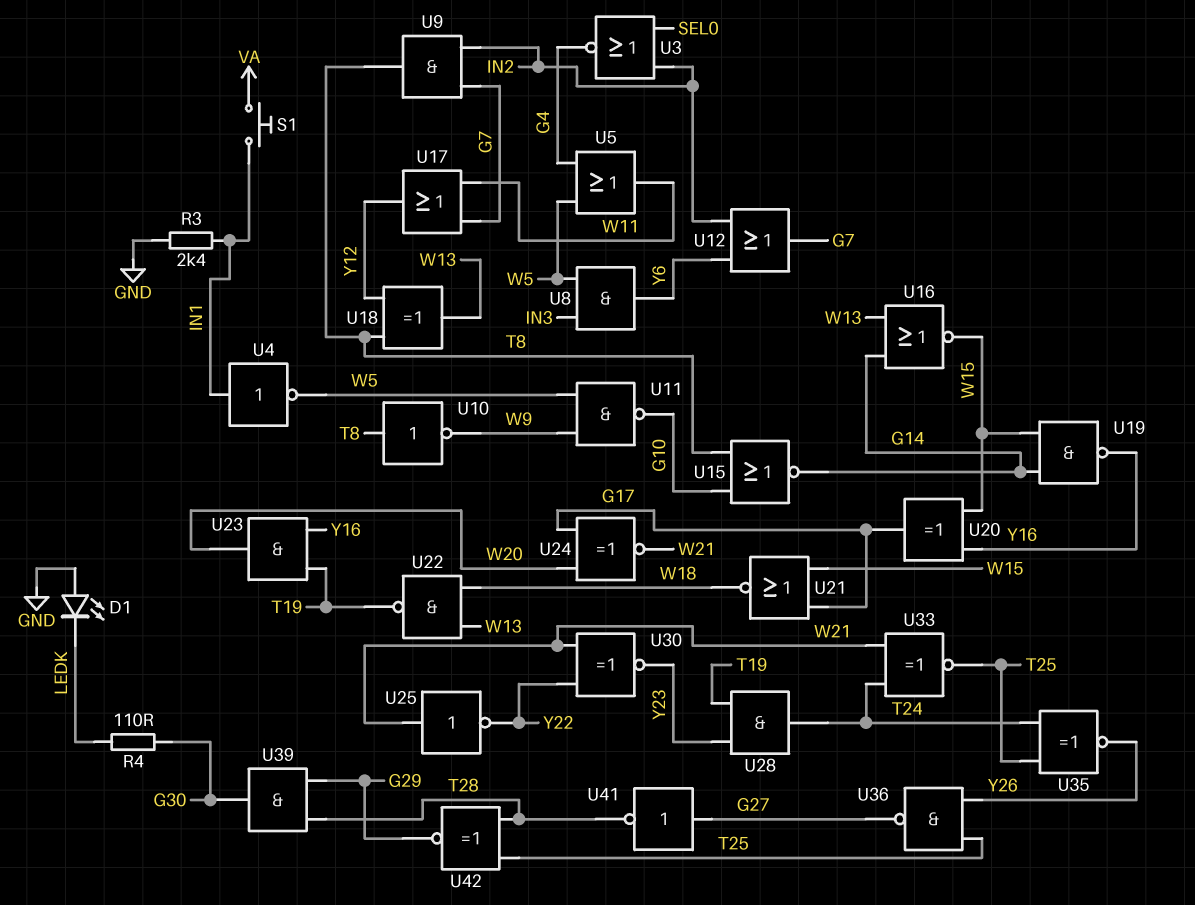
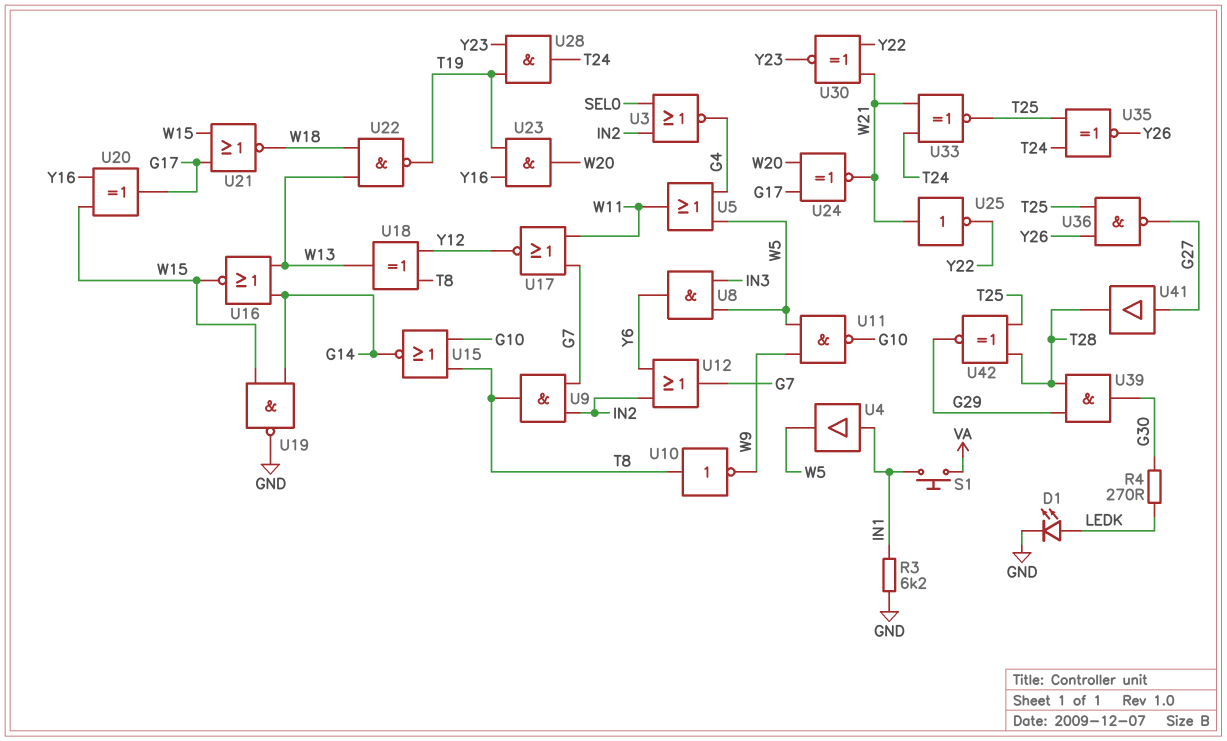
D1: LED (A GND, K LEDK) -> LED (A LEDK, K GND)
R3: 2.4k (GND, IN1) -> 6.2k (GND, IN1)
R4: 110 (G30, LEDK) -> 270 (G30, LEDK)
U4: NOT (in IN1, out W5) -> buffer (in IN1, out W5)
U17: OR (in G7, in W11, out Y12) -> NOR (in G7, in W11, out Y12)
U19: NAND (in G14, in W15, out Y16) -> NAND (in G14, in W15, out GND)
U41: NOT (in G27, out T28) -> buffer (in G27, out T28)

